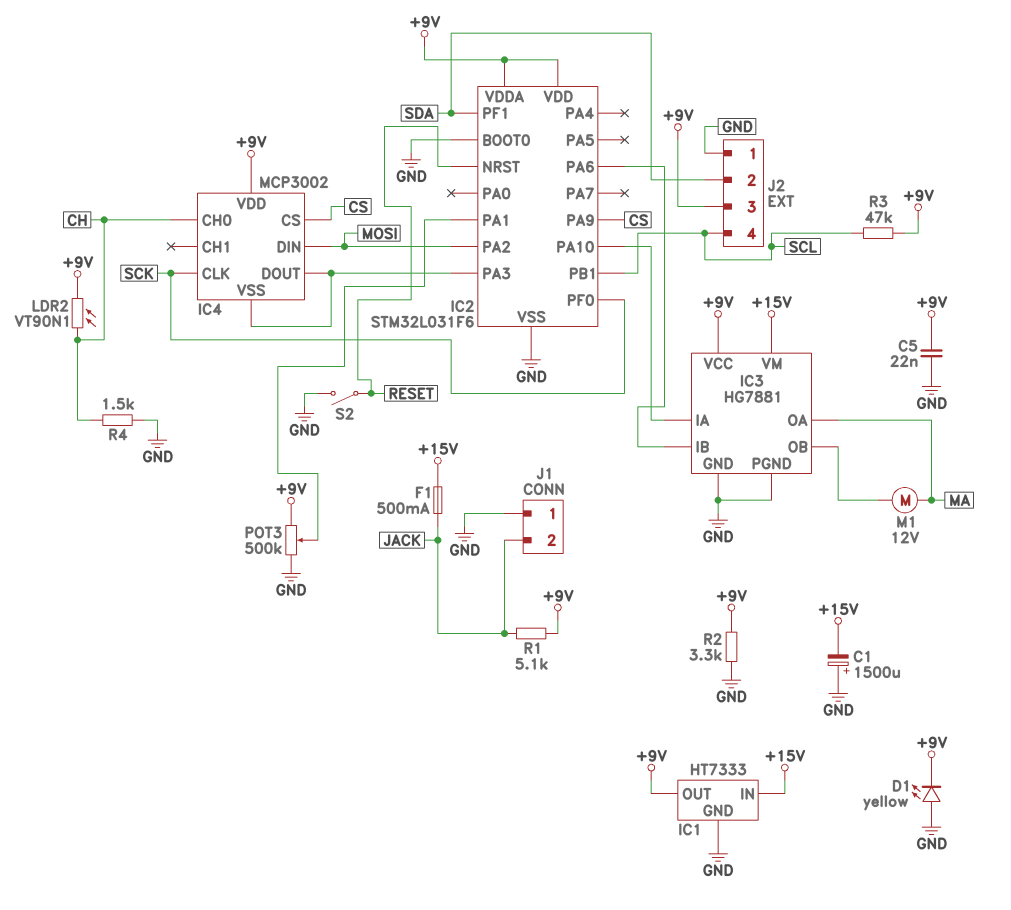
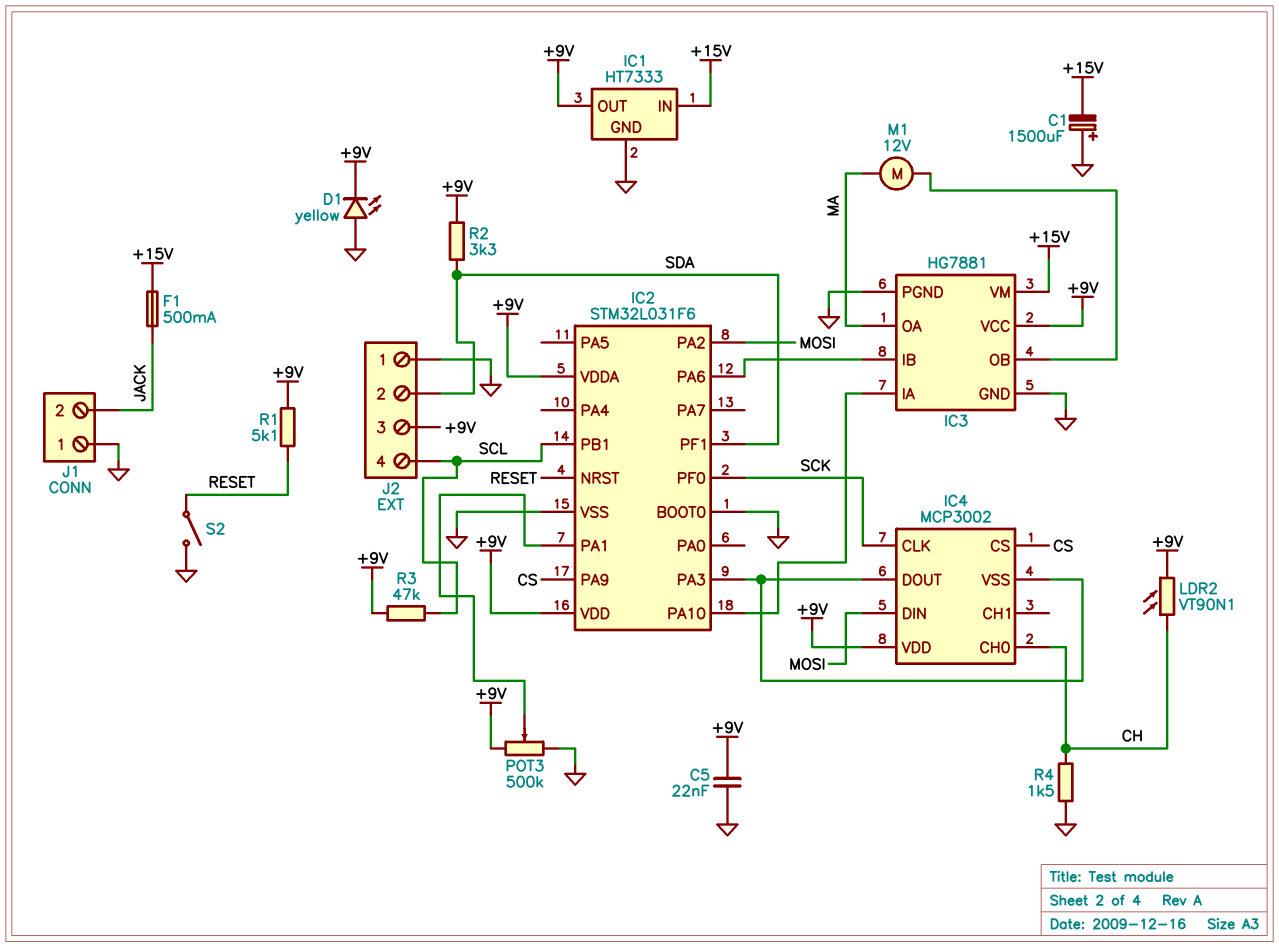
R1: 5.1k (+9V, JACK) -> 5.1k (+9V, RESET)
R2: 3.3k (+9V, GND) -> 3.3k (+9V, SDA)

